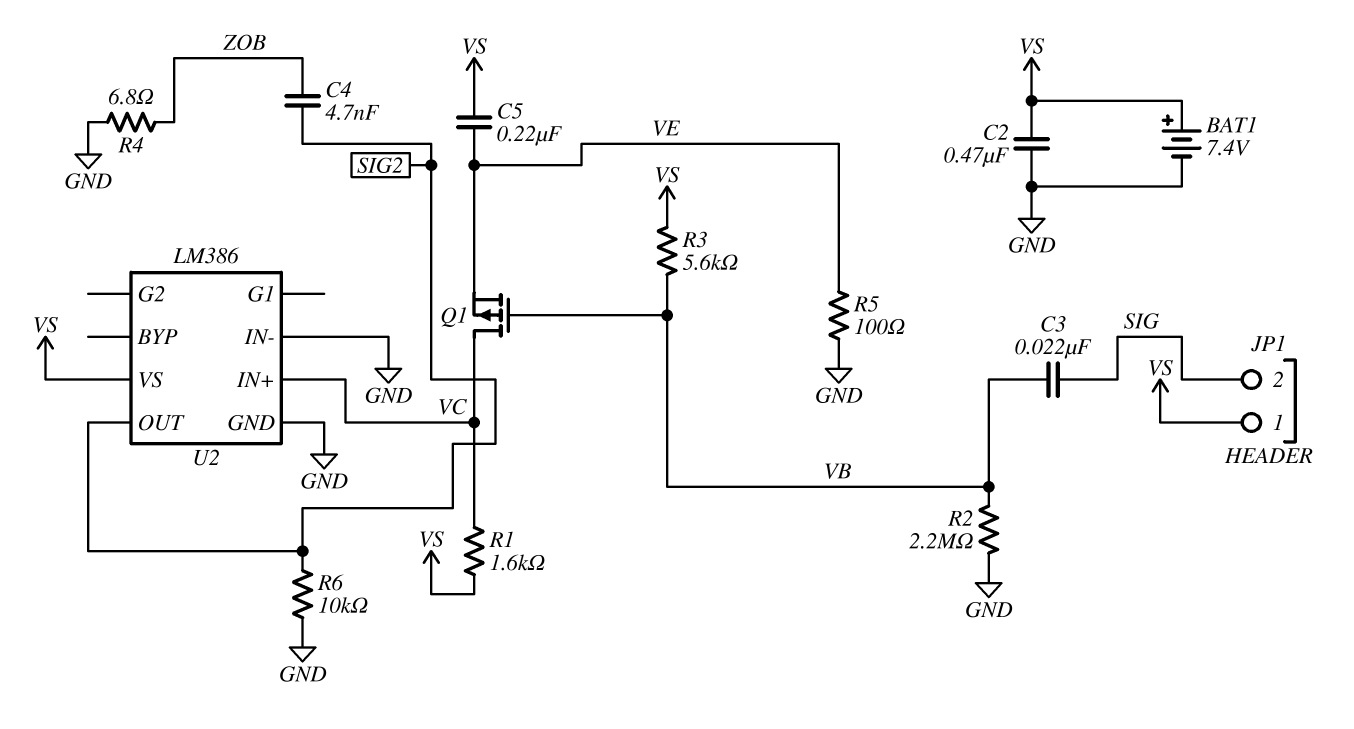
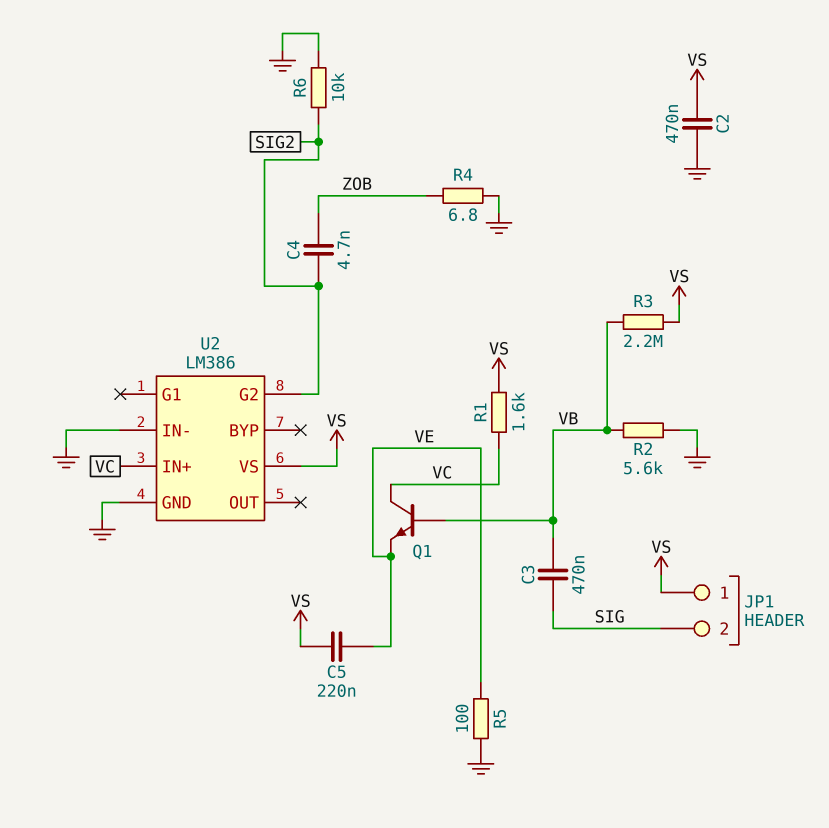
BAT1: 7.4V (plus VS, minus GND) -> none
C3: 22nF (SIG, VB) -> 470nF (SIG, VB)
Q1: PMOS (G VB, D VC, S VE) -> NPN (B VB, C VC, E VE)
R2: 2.2M (GND, VB) -> 5.6k (GND, VB)
R3: 5.6k (VB, VS) -> 2.2M (VB, VS)
U2 pin G2: none -> SIG2
U2 pin OUT: SIG2 -> none

